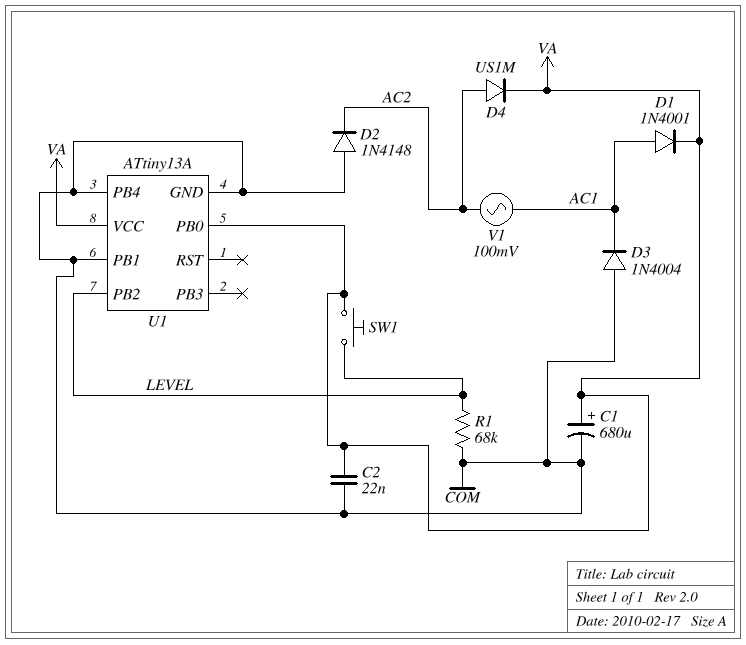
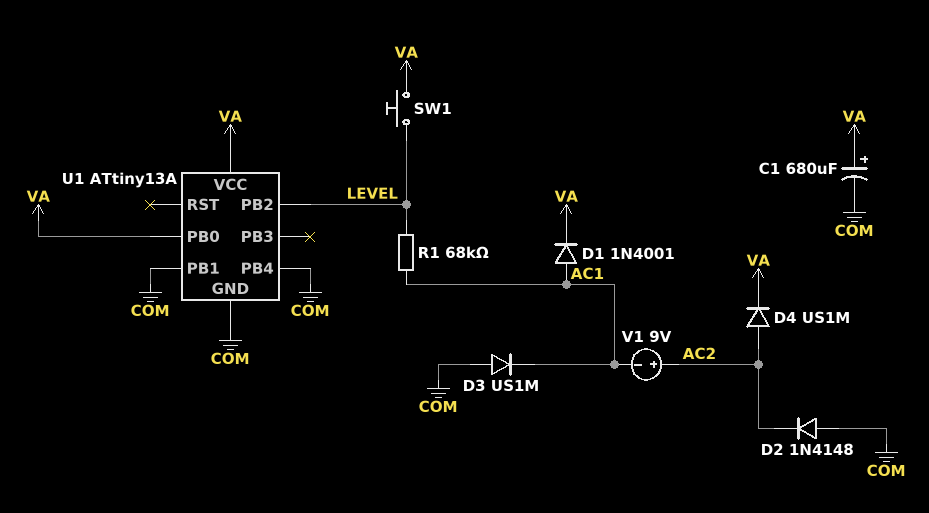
C2: 22nF (COM, VA) -> none
D3: diode 1N4004 (A COM, K AC1) -> diode US1M (A COM, K AC1)
R1: 68k (COM, LEVEL) -> 68k (AC1, LEVEL)
V1: AC 100mV (AC1, AC2) -> 9V (plus AC2, minus AC1)

